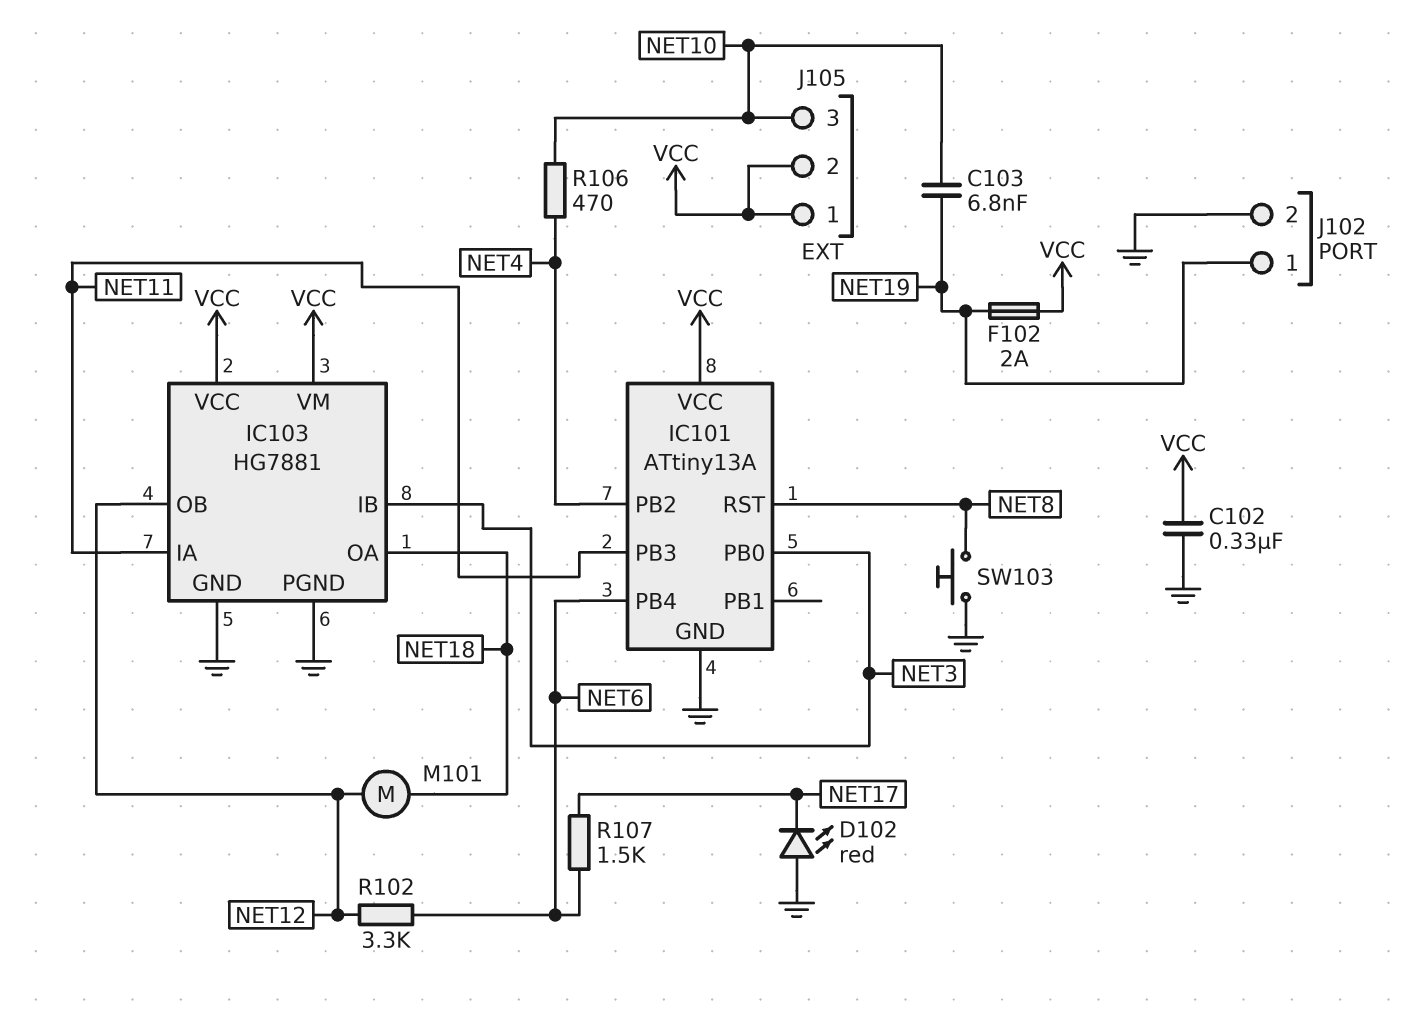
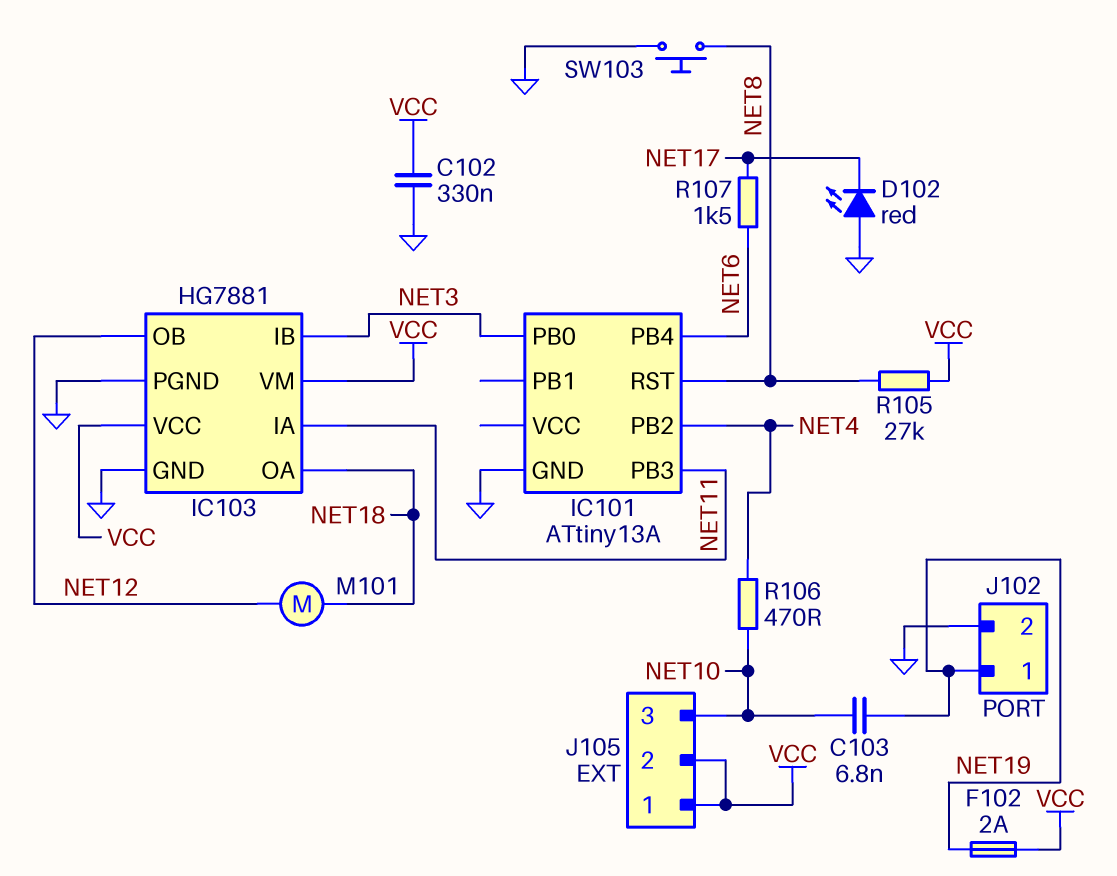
IC101 pin VCC: VCC -> none
R102: 3.3k (NET6, NET12) -> none
R105: none -> 27k (NET8, VCC)

